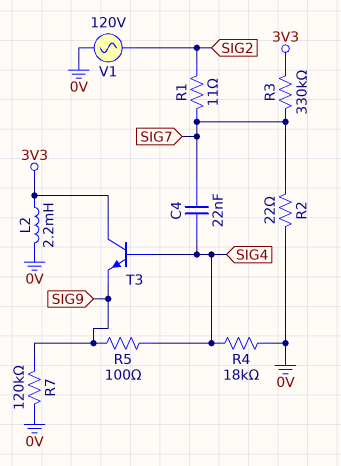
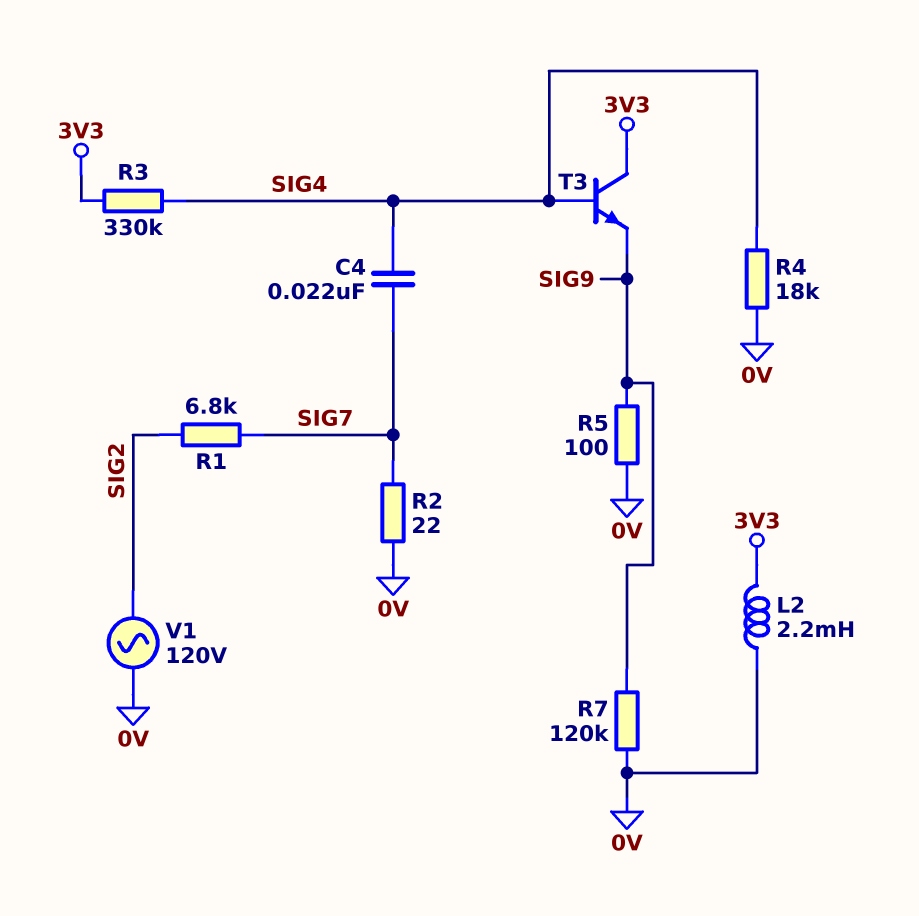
R1: 11 (SIG2, SIG7) -> 6.8k (SIG2, SIG7)
R3: 330k (3V3, SIG7) -> 330k (3V3, SIG4)
R5: 100 (SIG4, SIG9) -> 100 (0V, SIG9)

